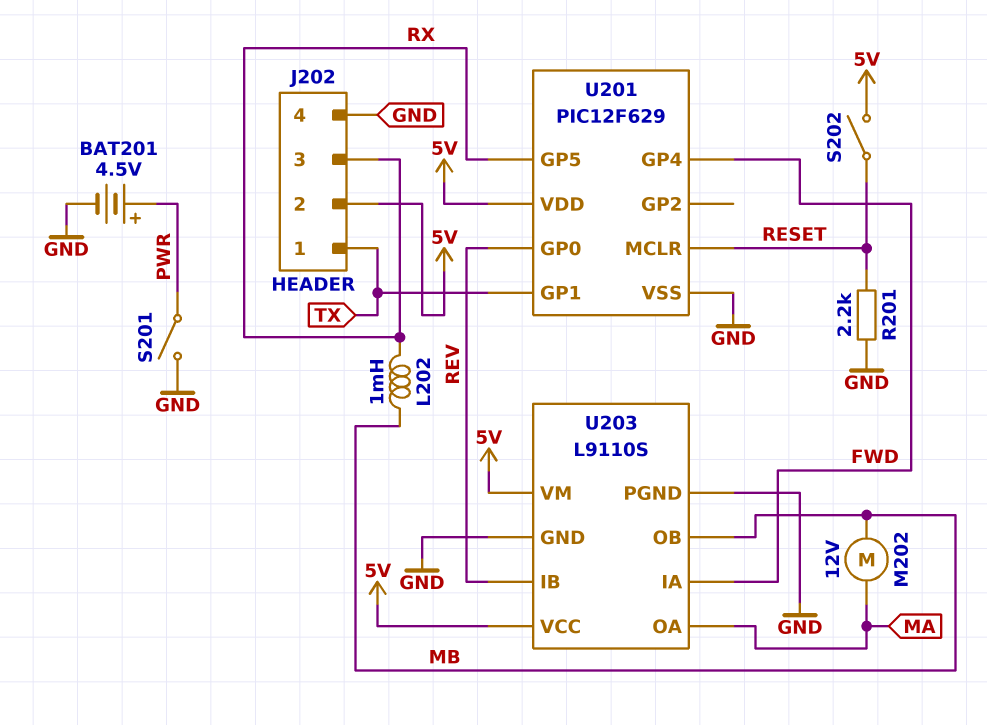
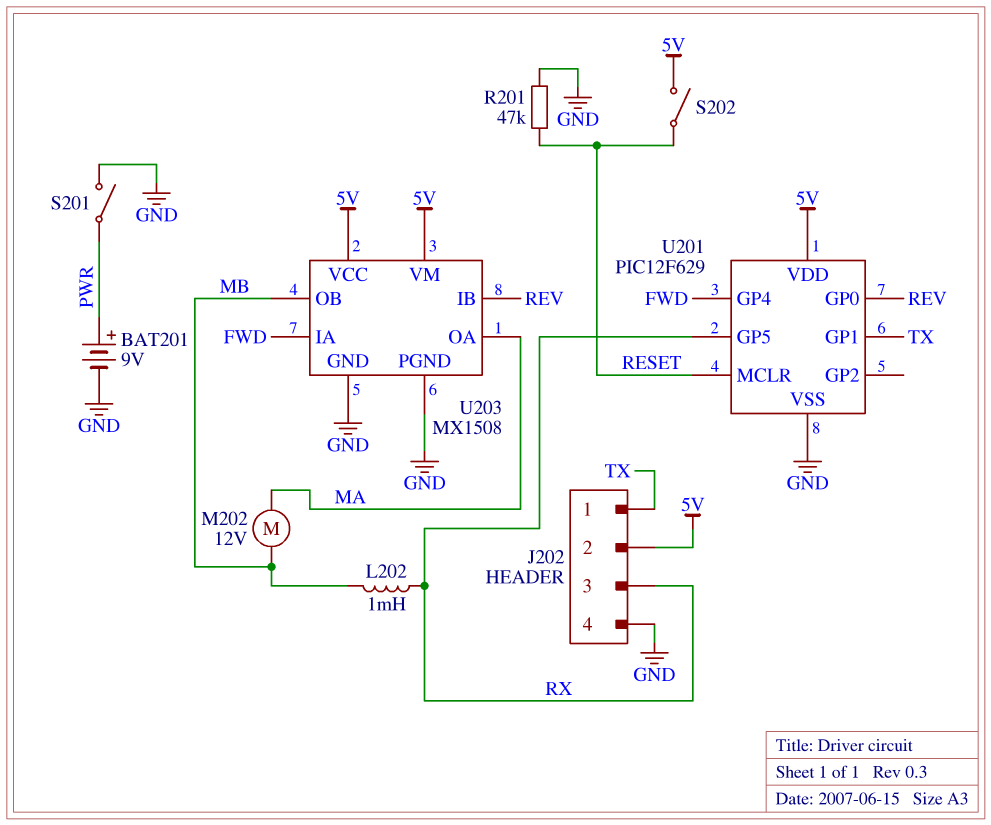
BAT201: 4.5V (plus PWR, minus GND) -> 9V (plus PWR, minus GND)
R201: 2.2k (GND, RESET) -> 47k (GND, RESET)
U203: L9110S -> MX1508

